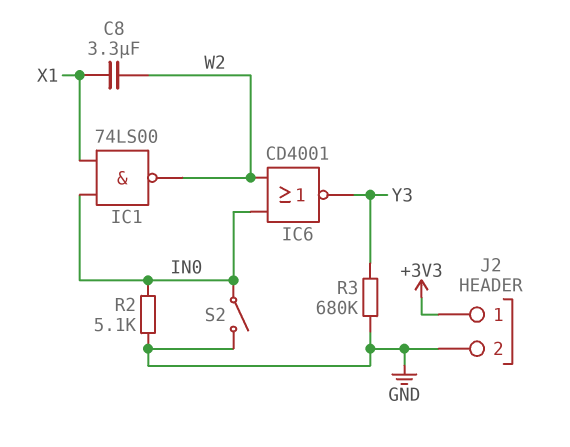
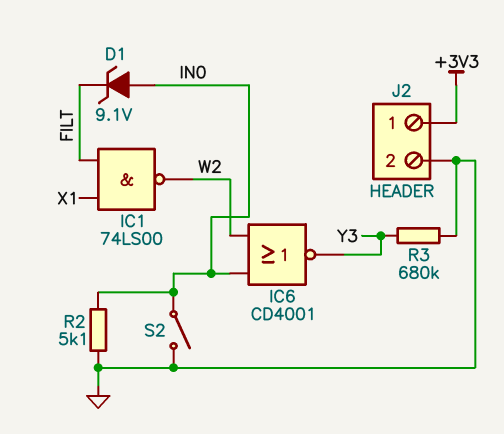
C8: 3.3uF (W2, X1) -> none
D1: none -> zener 9.1V (A IN0, K FILT)
IC1: NAND 74LS00 (in IN0, in X1, out W2) -> NAND 74LS00 (in FILT, in X1, out W2)

